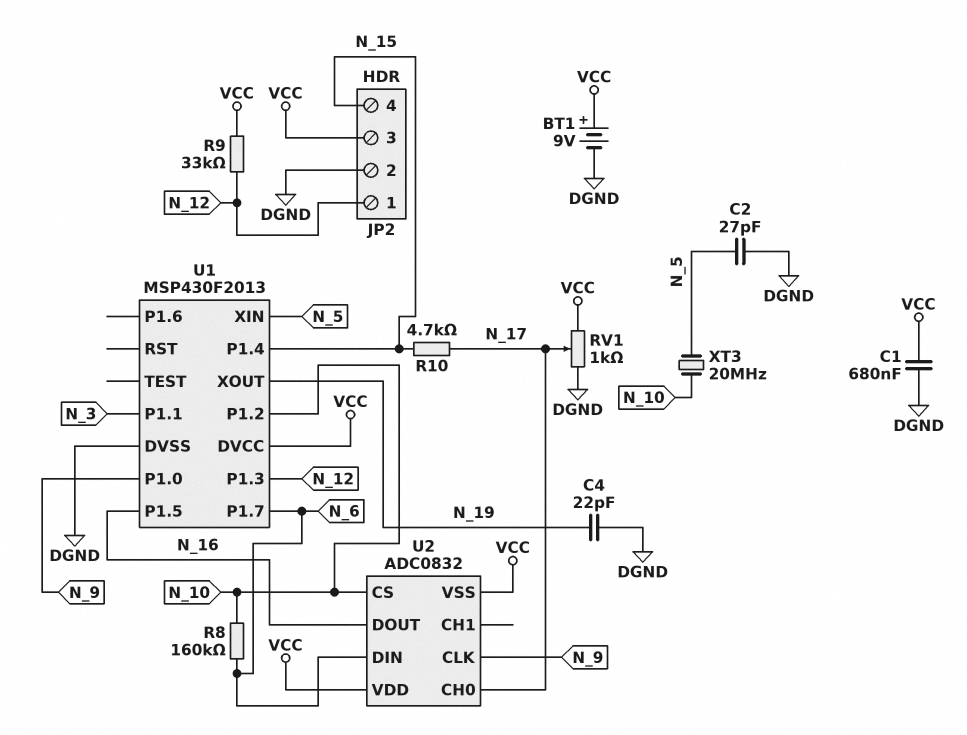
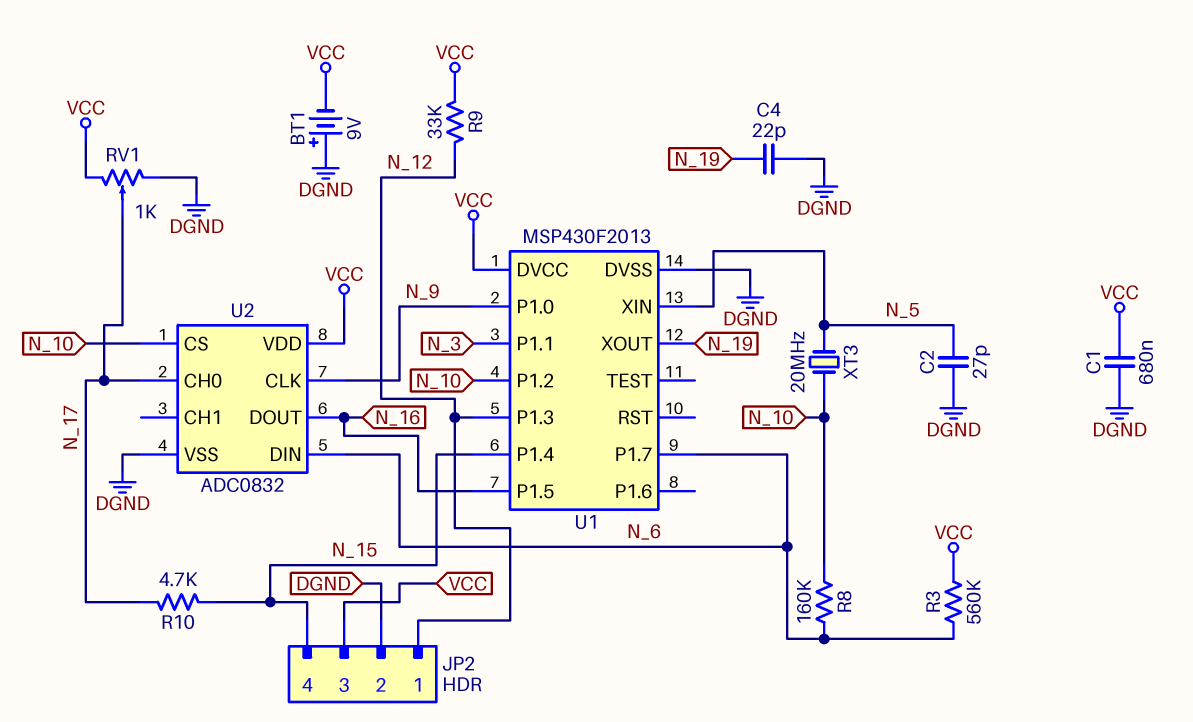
BT1: 9V (plus VCC, minus DGND) -> 9V (plus DGND, minus VCC)
R3: none -> 560k (N_6, VCC)
U2 pin VSS: VCC -> DGND

